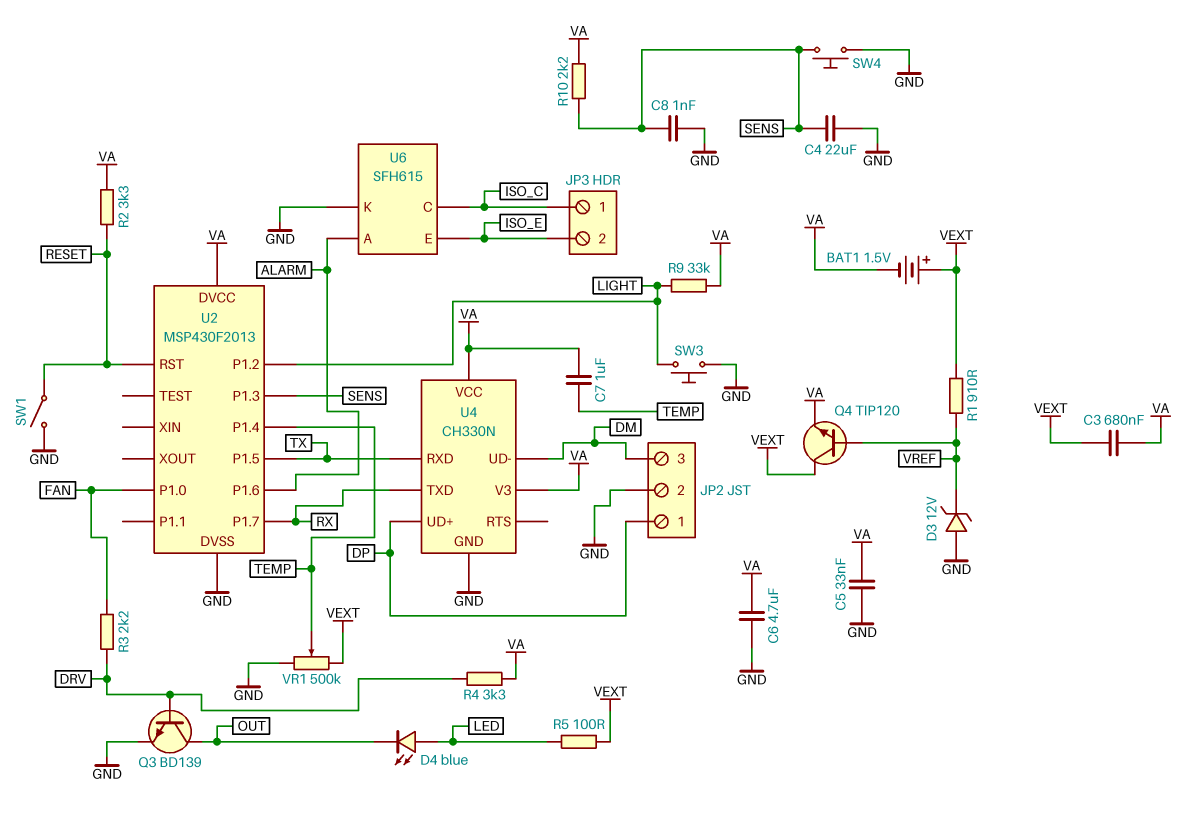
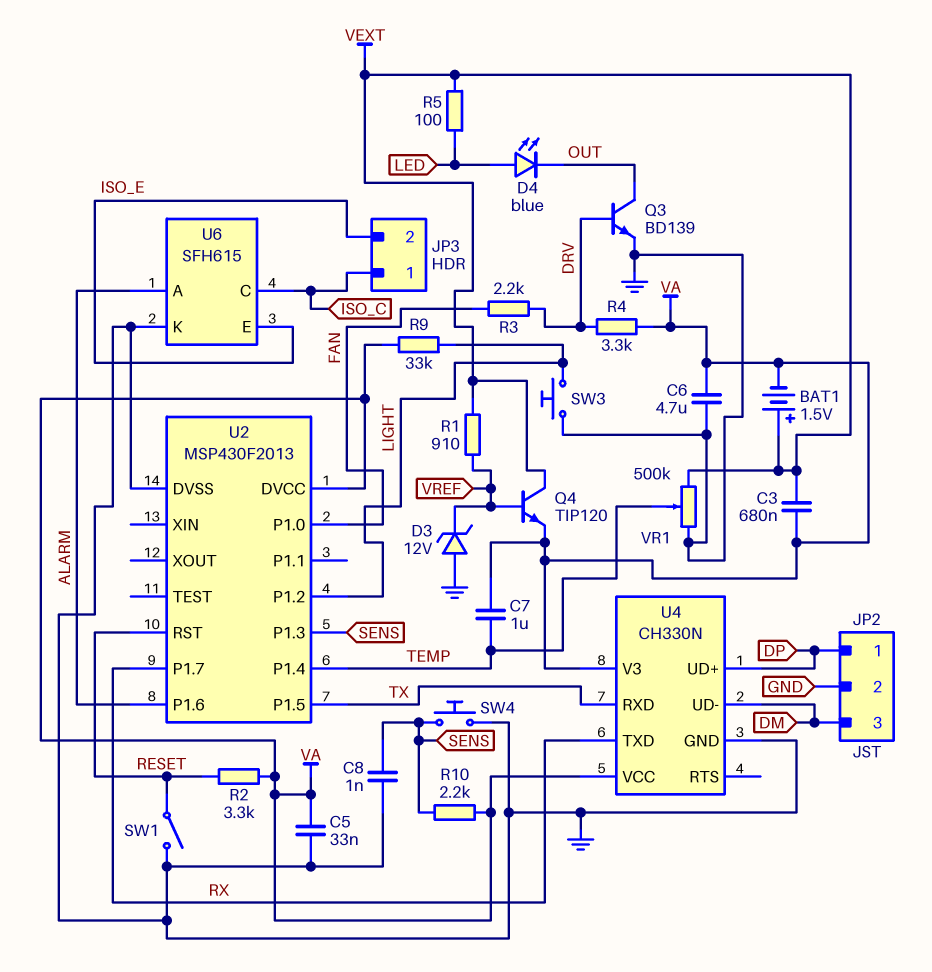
C4: 22uF (GND, SENS) -> none

